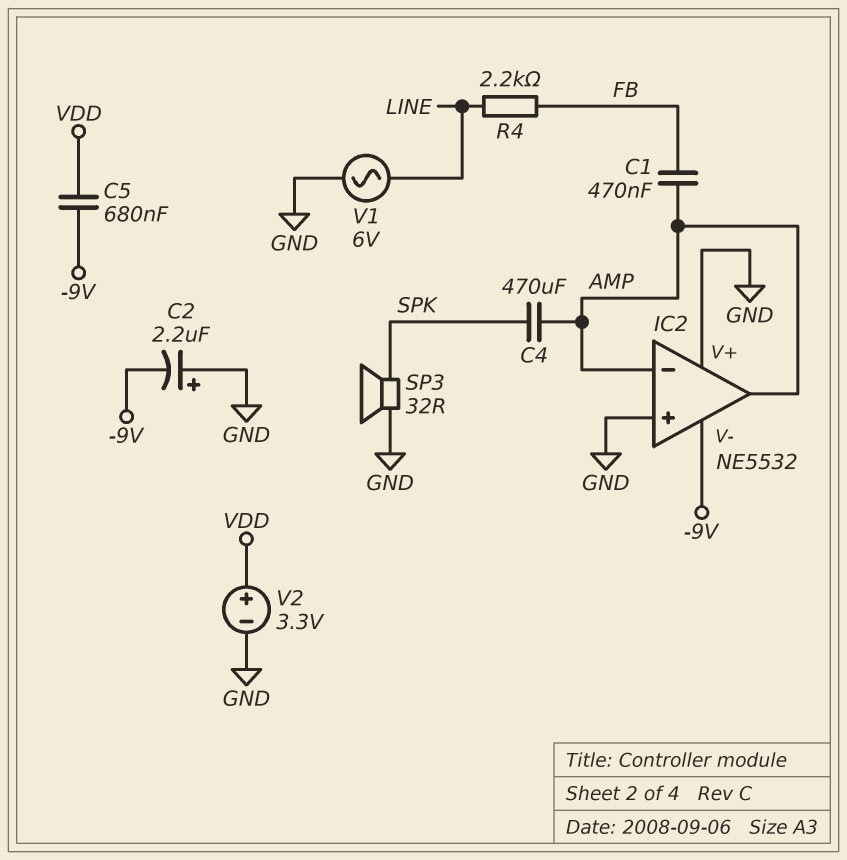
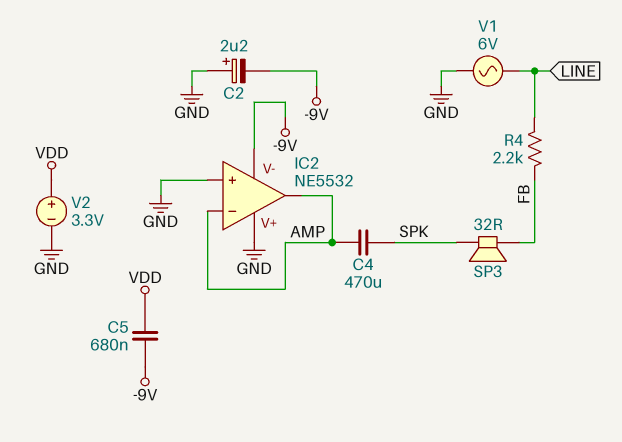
C1: 470nF (AMP, FB) -> none
SP3: speaker 32R (GND, SPK) -> speaker 32R (FB, SPK)

